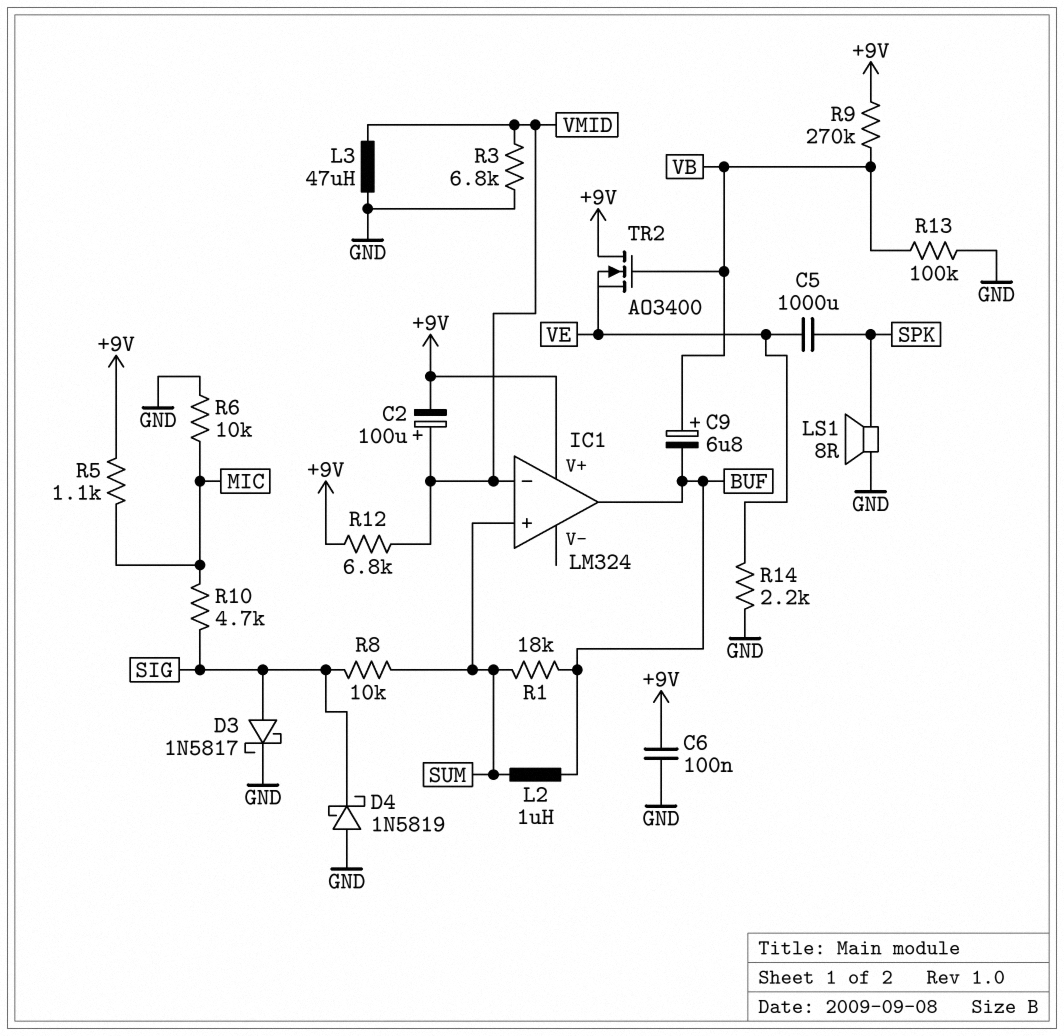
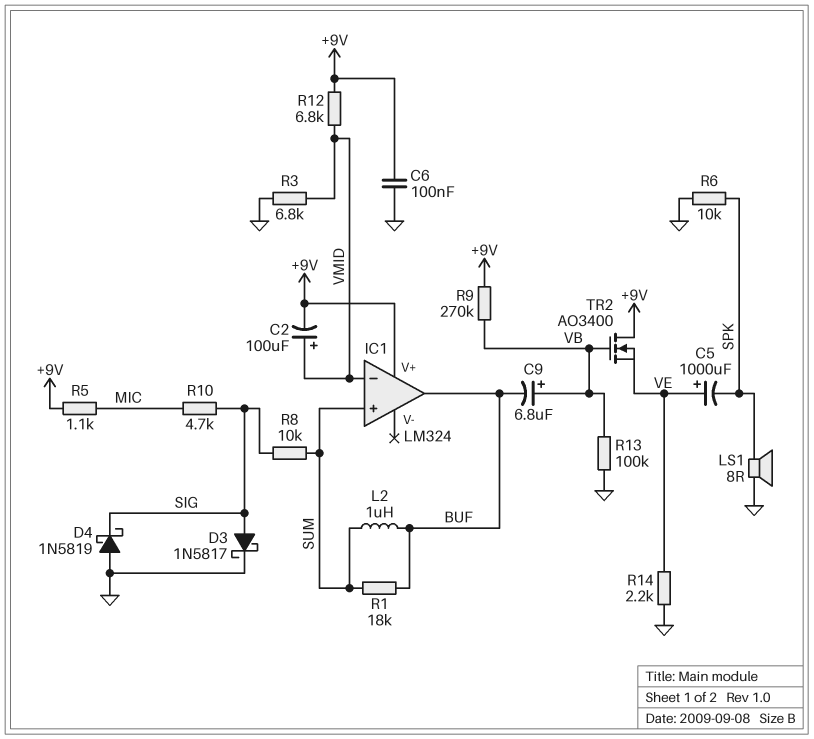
C5: 1000uF (SPK, VE) -> 1000uF (plus VE, minus SPK)
L3: 47uH (GND, VMID) -> none
R6: 10k (GND, MIC) -> 10k (GND, SPK)

